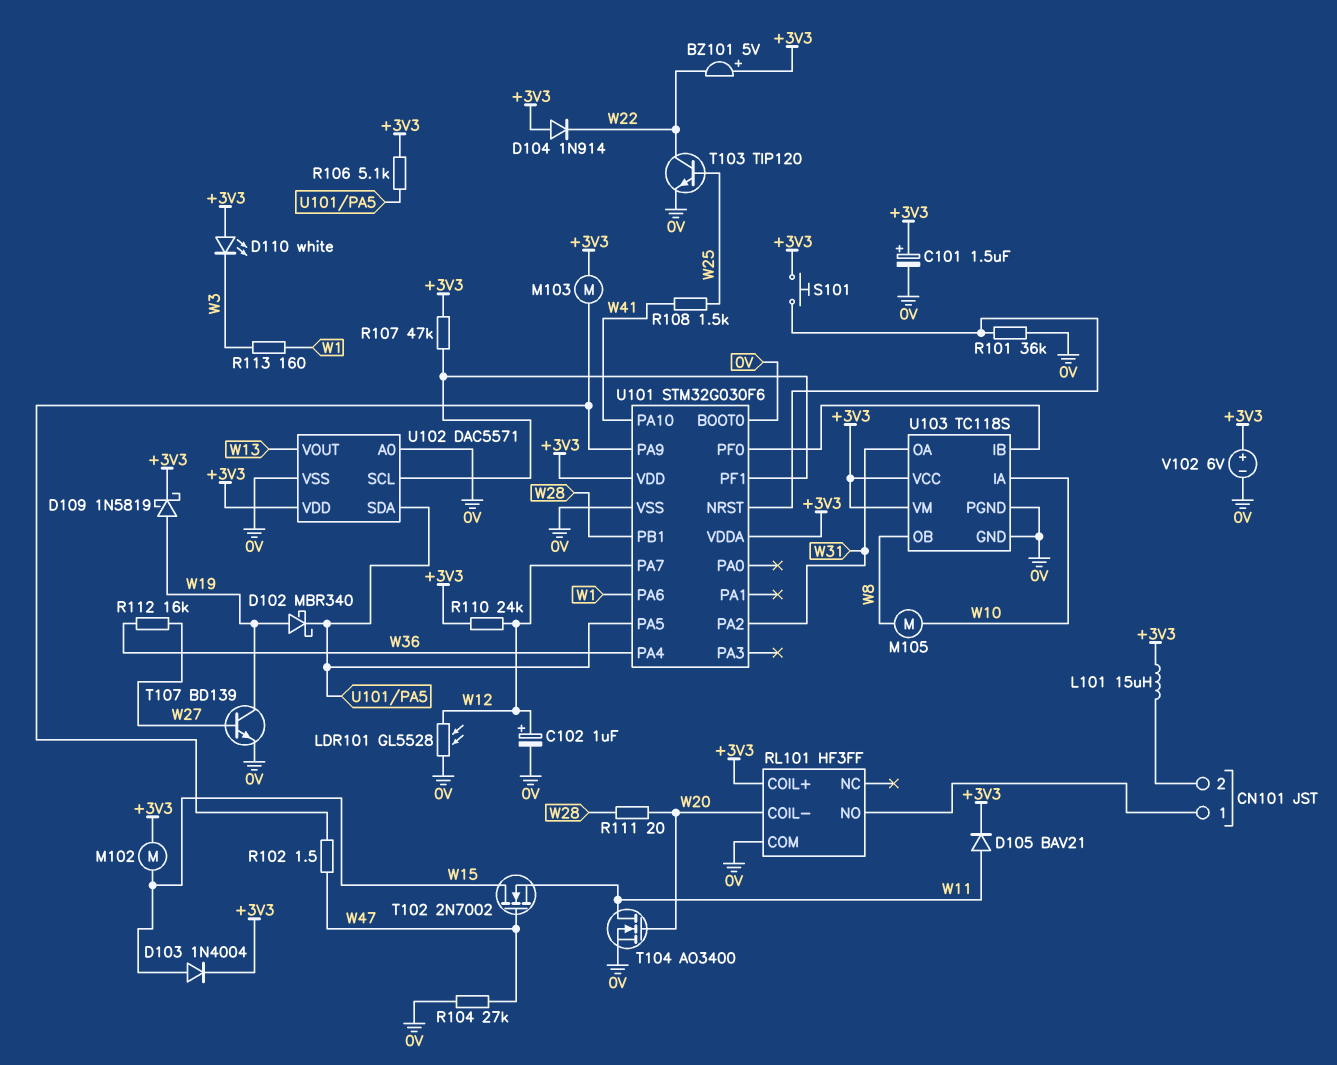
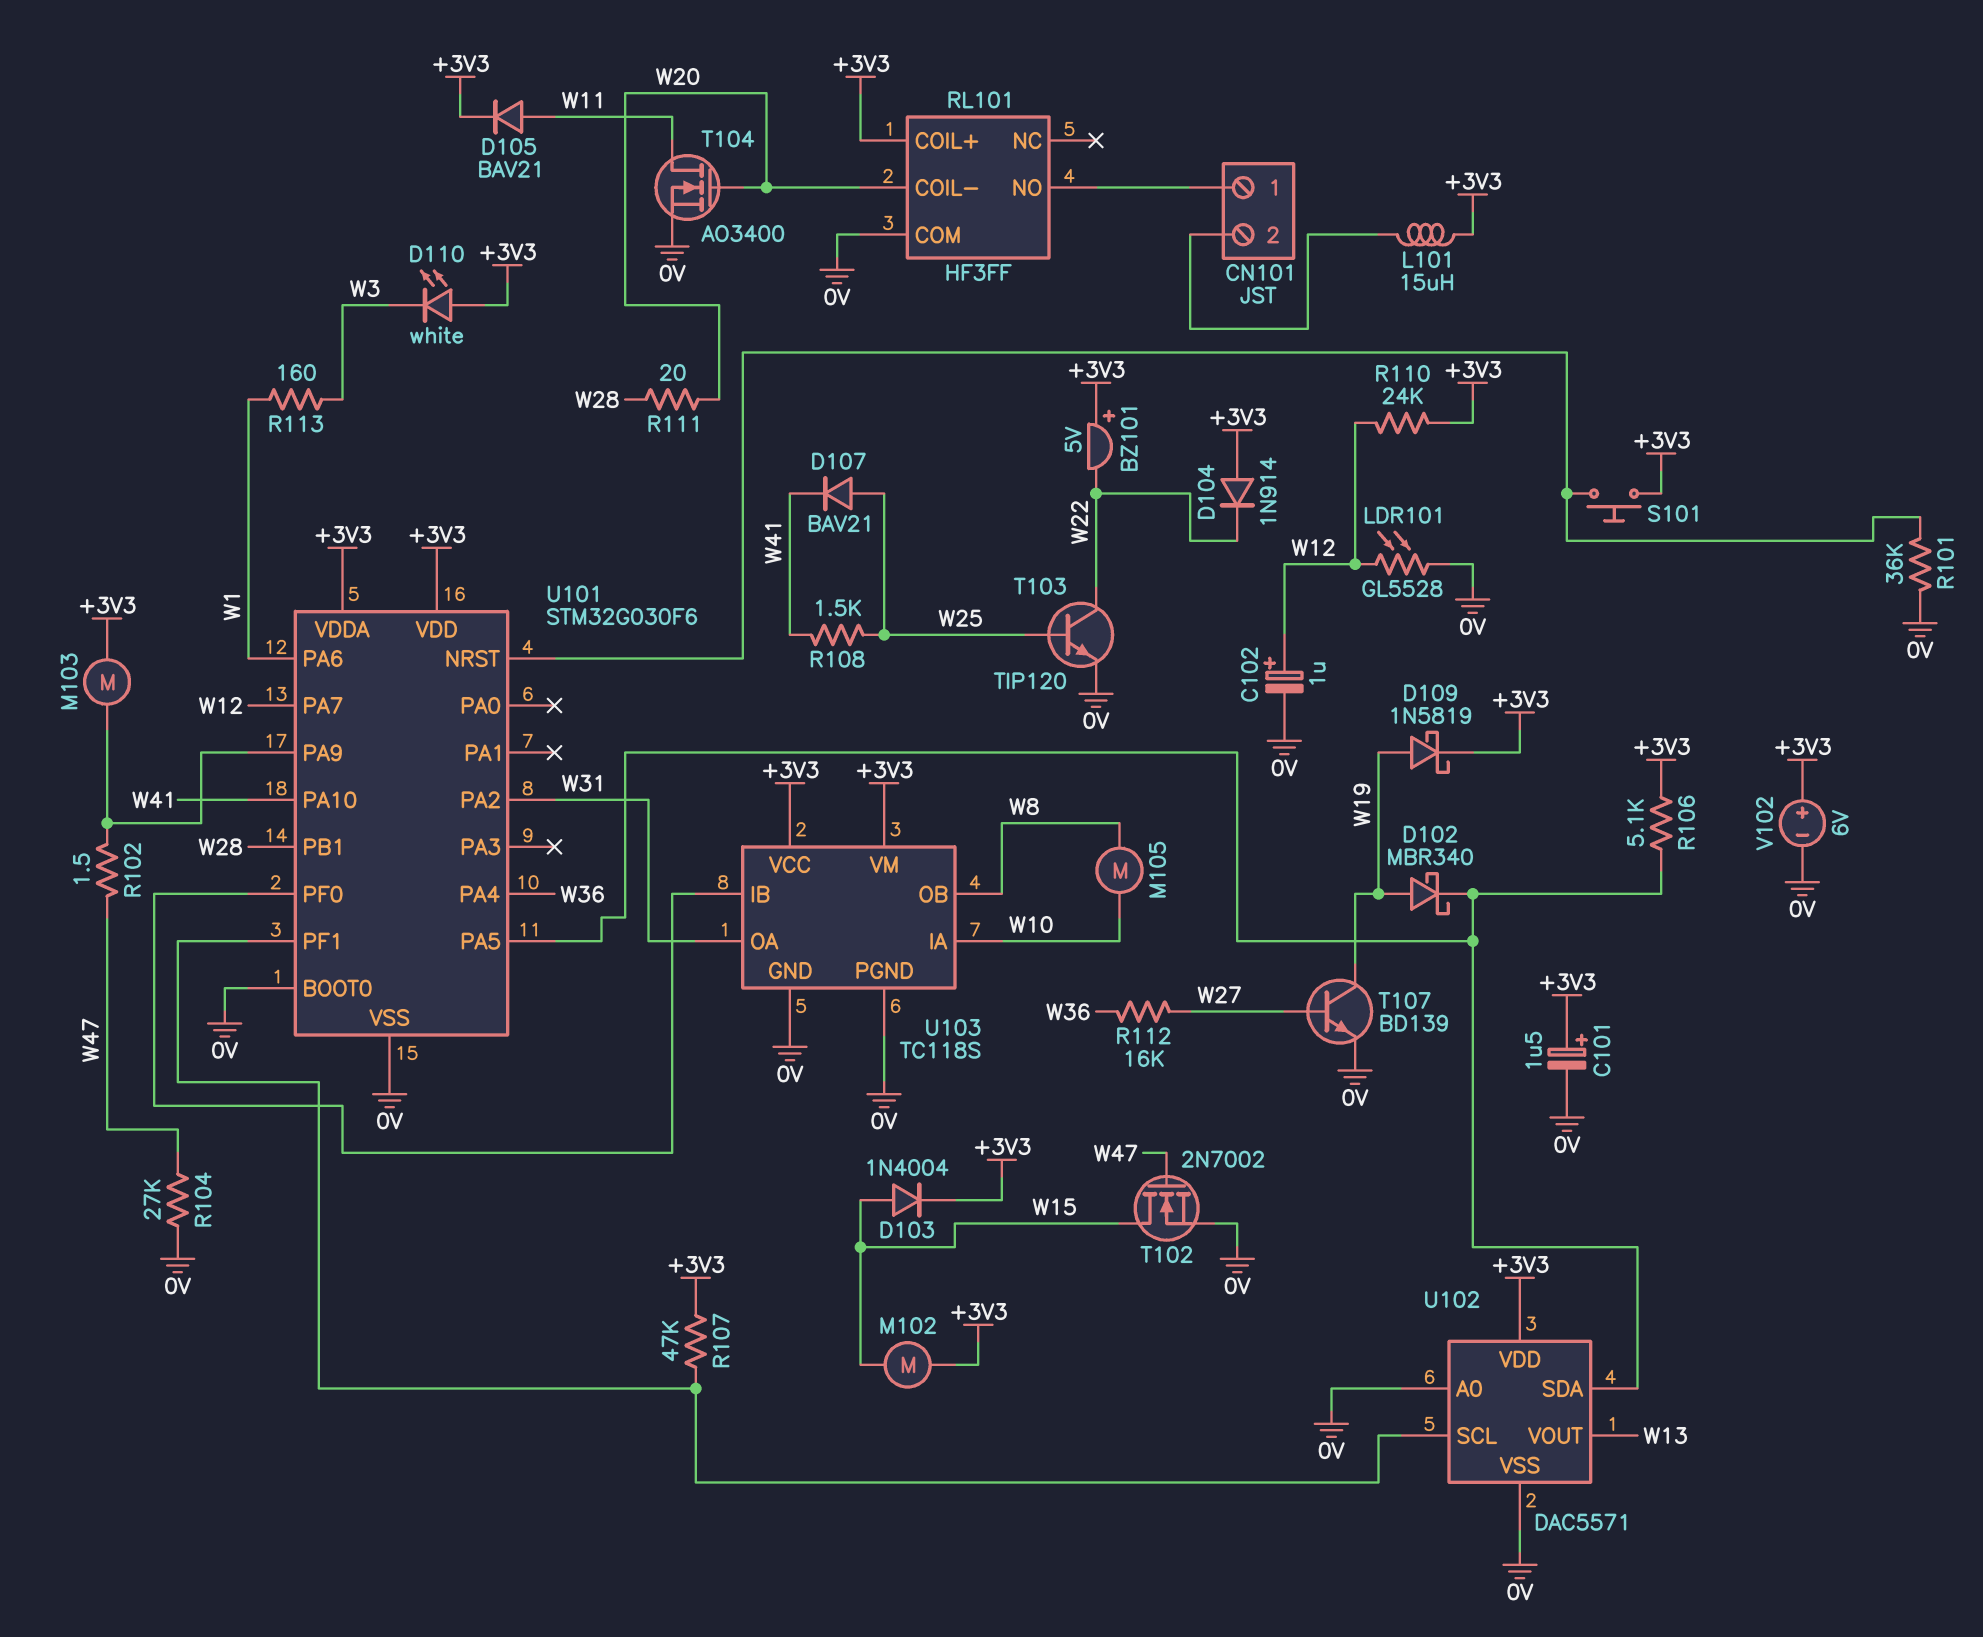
D107: none -> diode BAV21 (A W25, K W41)
T102: NMOS 2N7002 (G W47, D W15, S W11) -> NMOS 2N7002 (G W47, D W15, S 0V)

